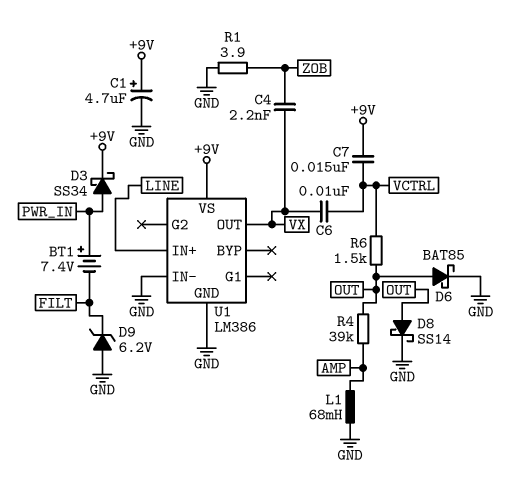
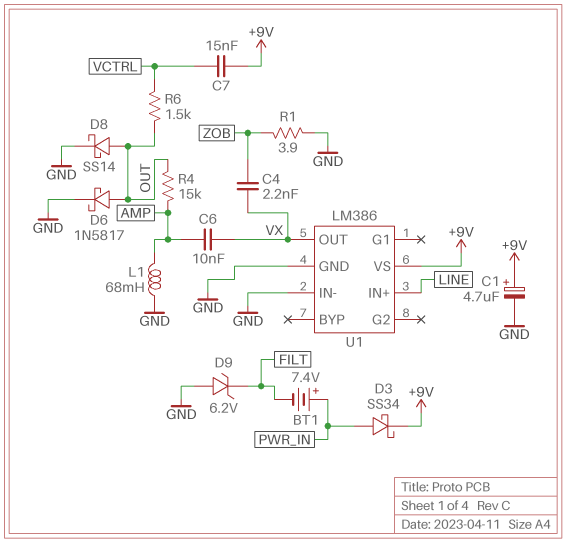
C6: 10nF (VCTRL, VX) -> 10nF (AMP, VX)
D6: schottky BAT85 (A OUT, K GND) -> schottky 1N5817 (A OUT, K GND)
R4: 39k (AMP, OUT) -> 15k (AMP, OUT)

